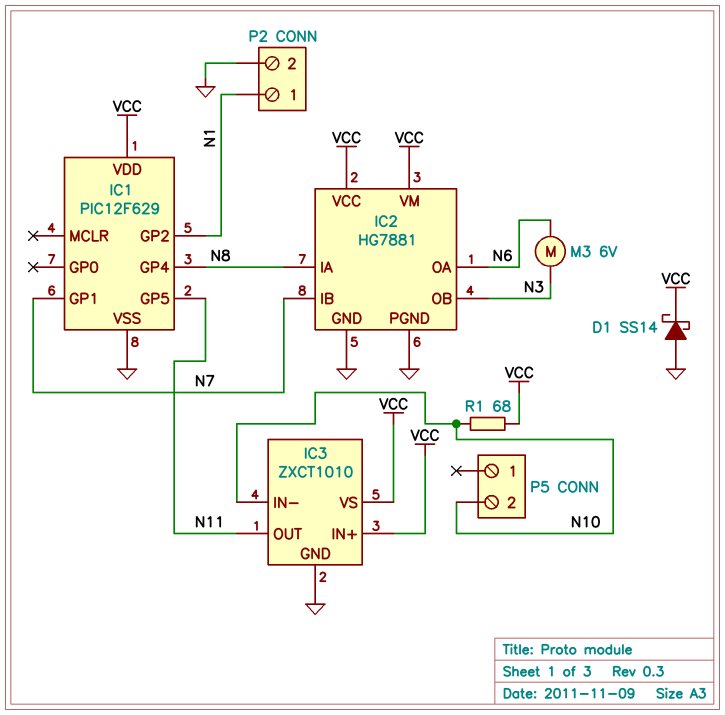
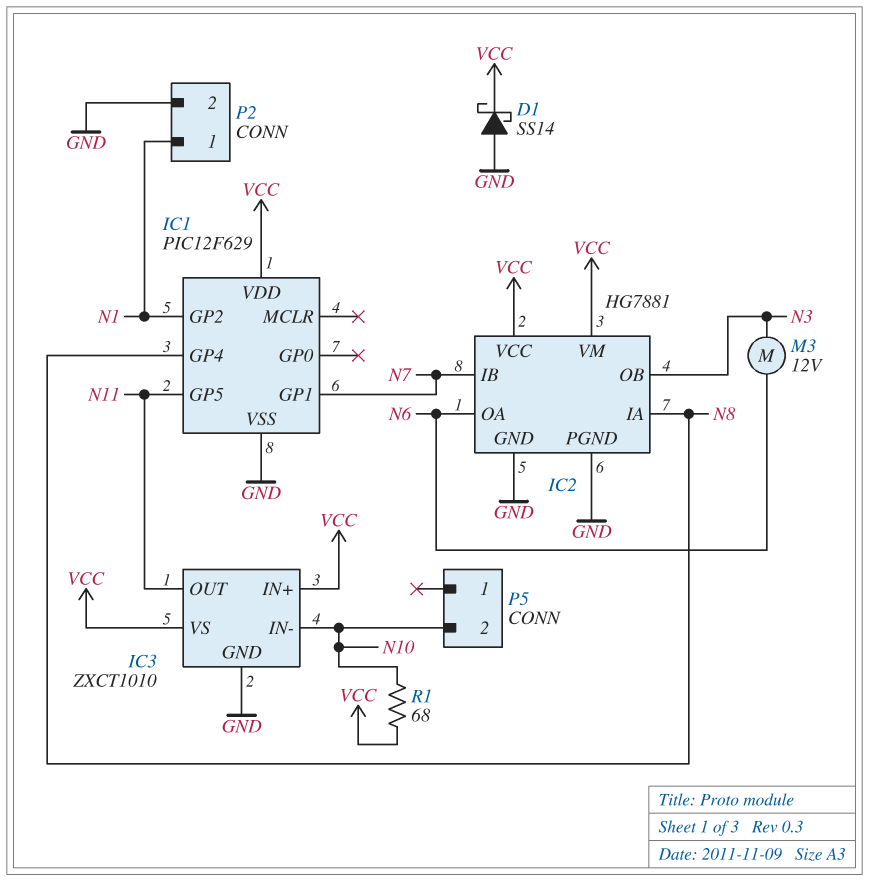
M3: motor 6V (N3, N6) -> motor 12V (N3, N6)

